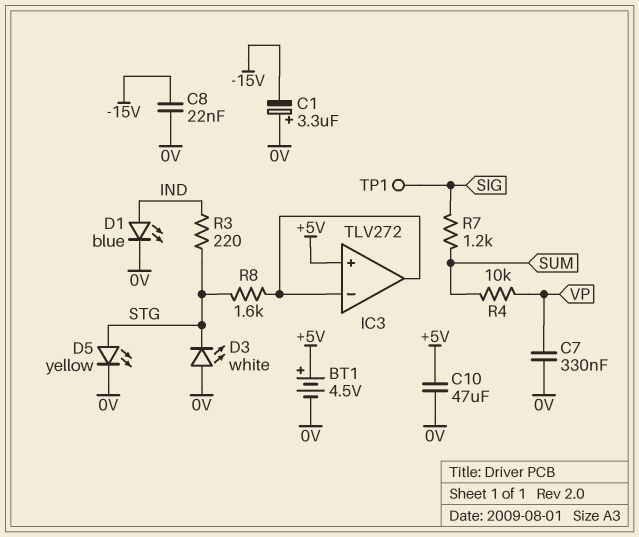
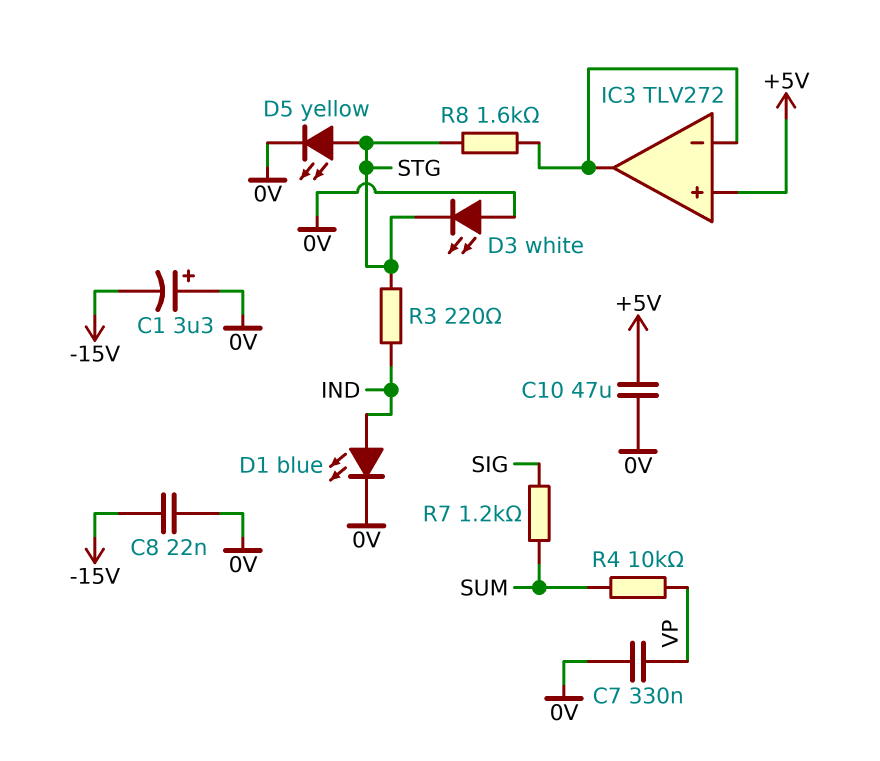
BT1: 4.5V (plus +5V, minus 0V) -> none
TP1: test point (SIG) -> none

